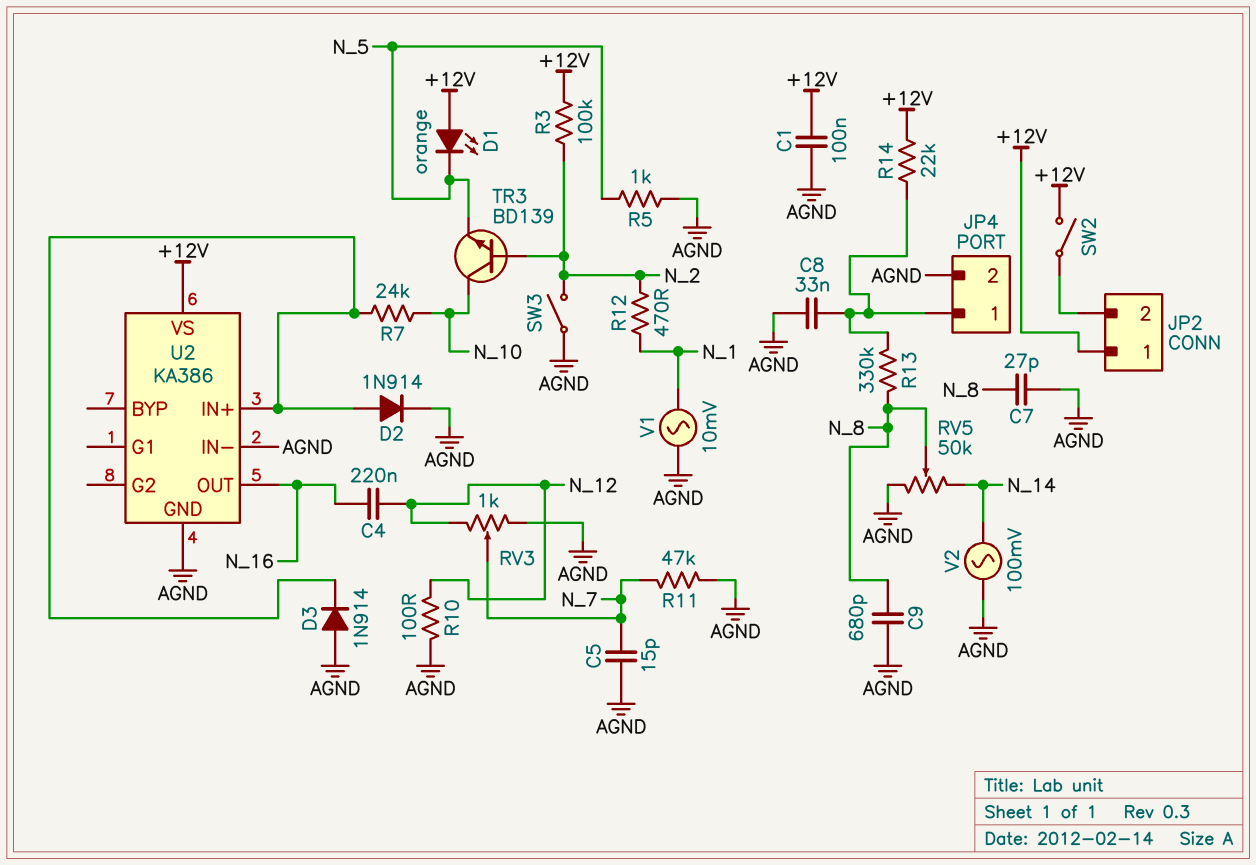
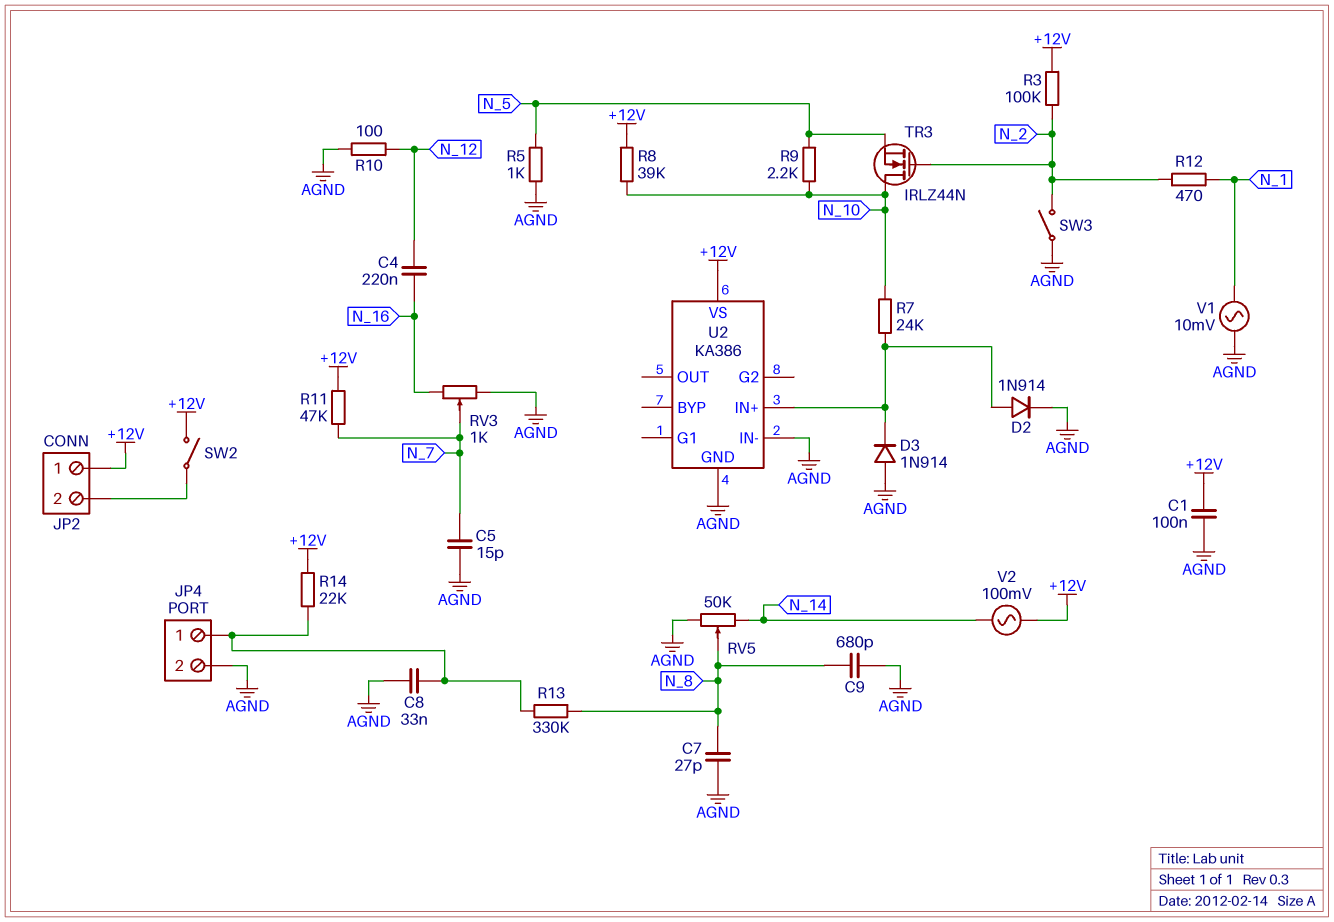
D1: LED orange (A +12V, K N_5) -> none
R8: none -> 39k (+12V, N_10)
R9: none -> 2.2k (N_5, N_10)
R11: 47k (AGND, N_7) -> 47k (+12V, N_7)
RV3: 1k (AGND, N_12, wiper N_7) -> 1k (AGND, N_16, wiper N_7)
TR3: NPN BD139 (B N_2, C N_10, E N_5) -> NMOS IRLZ44N (G N_2, D N_10, S N_5)
U2 pin OUT: N_16 -> none
V2: AC 100mV (AGND, N_14) -> AC 100mV (+12V, N_14)

